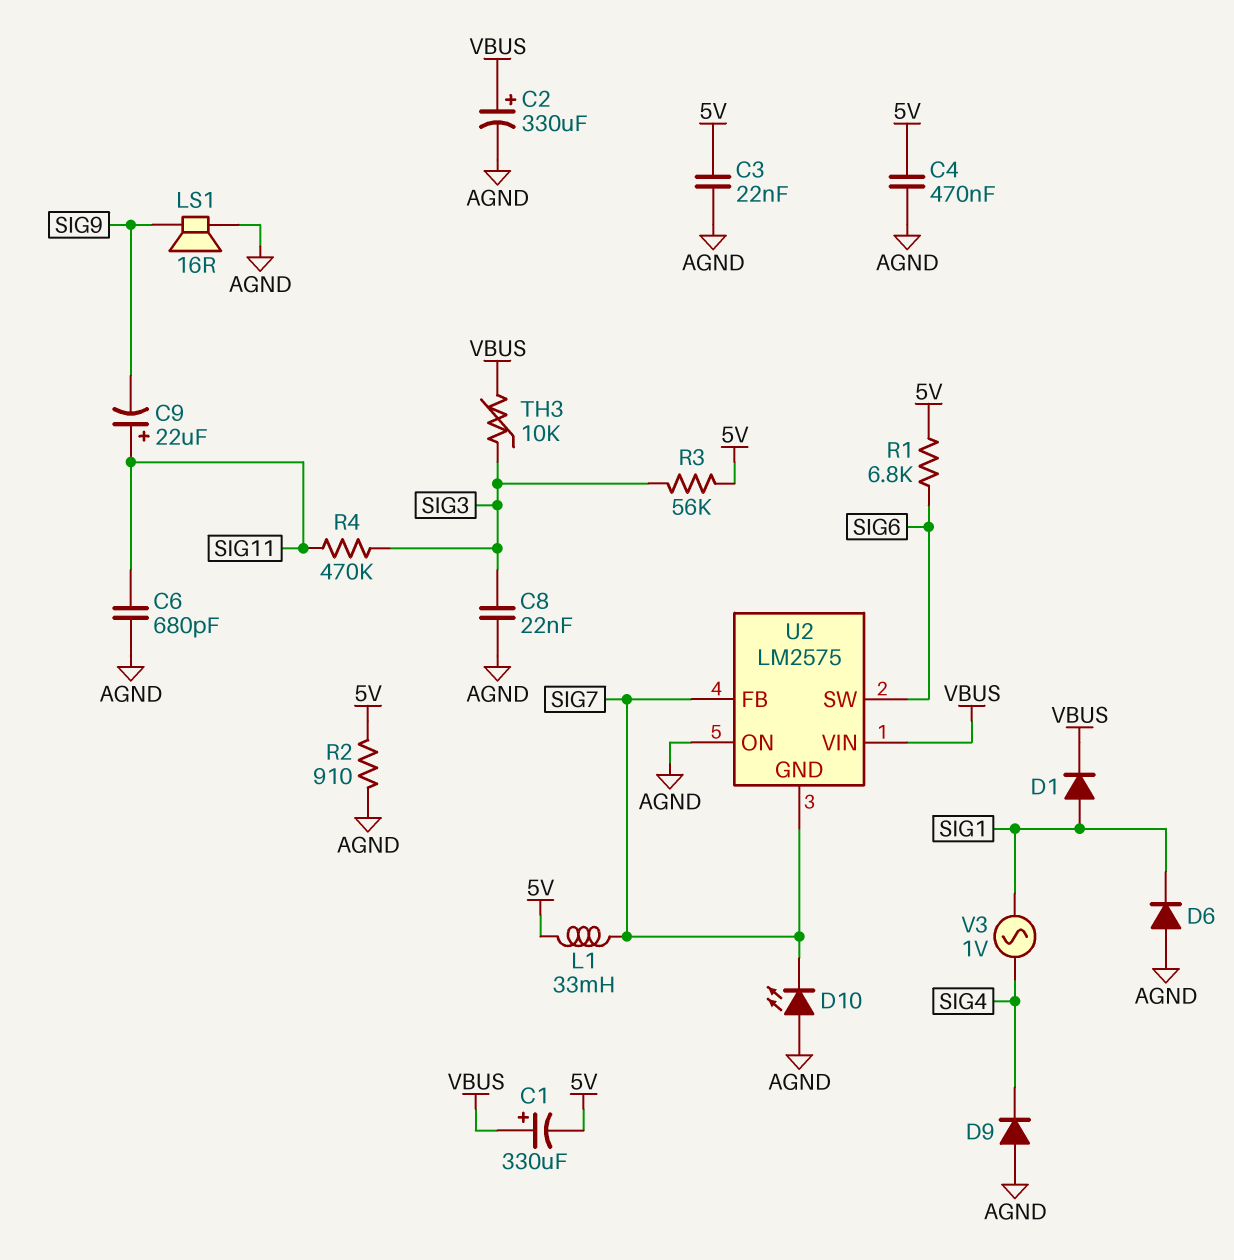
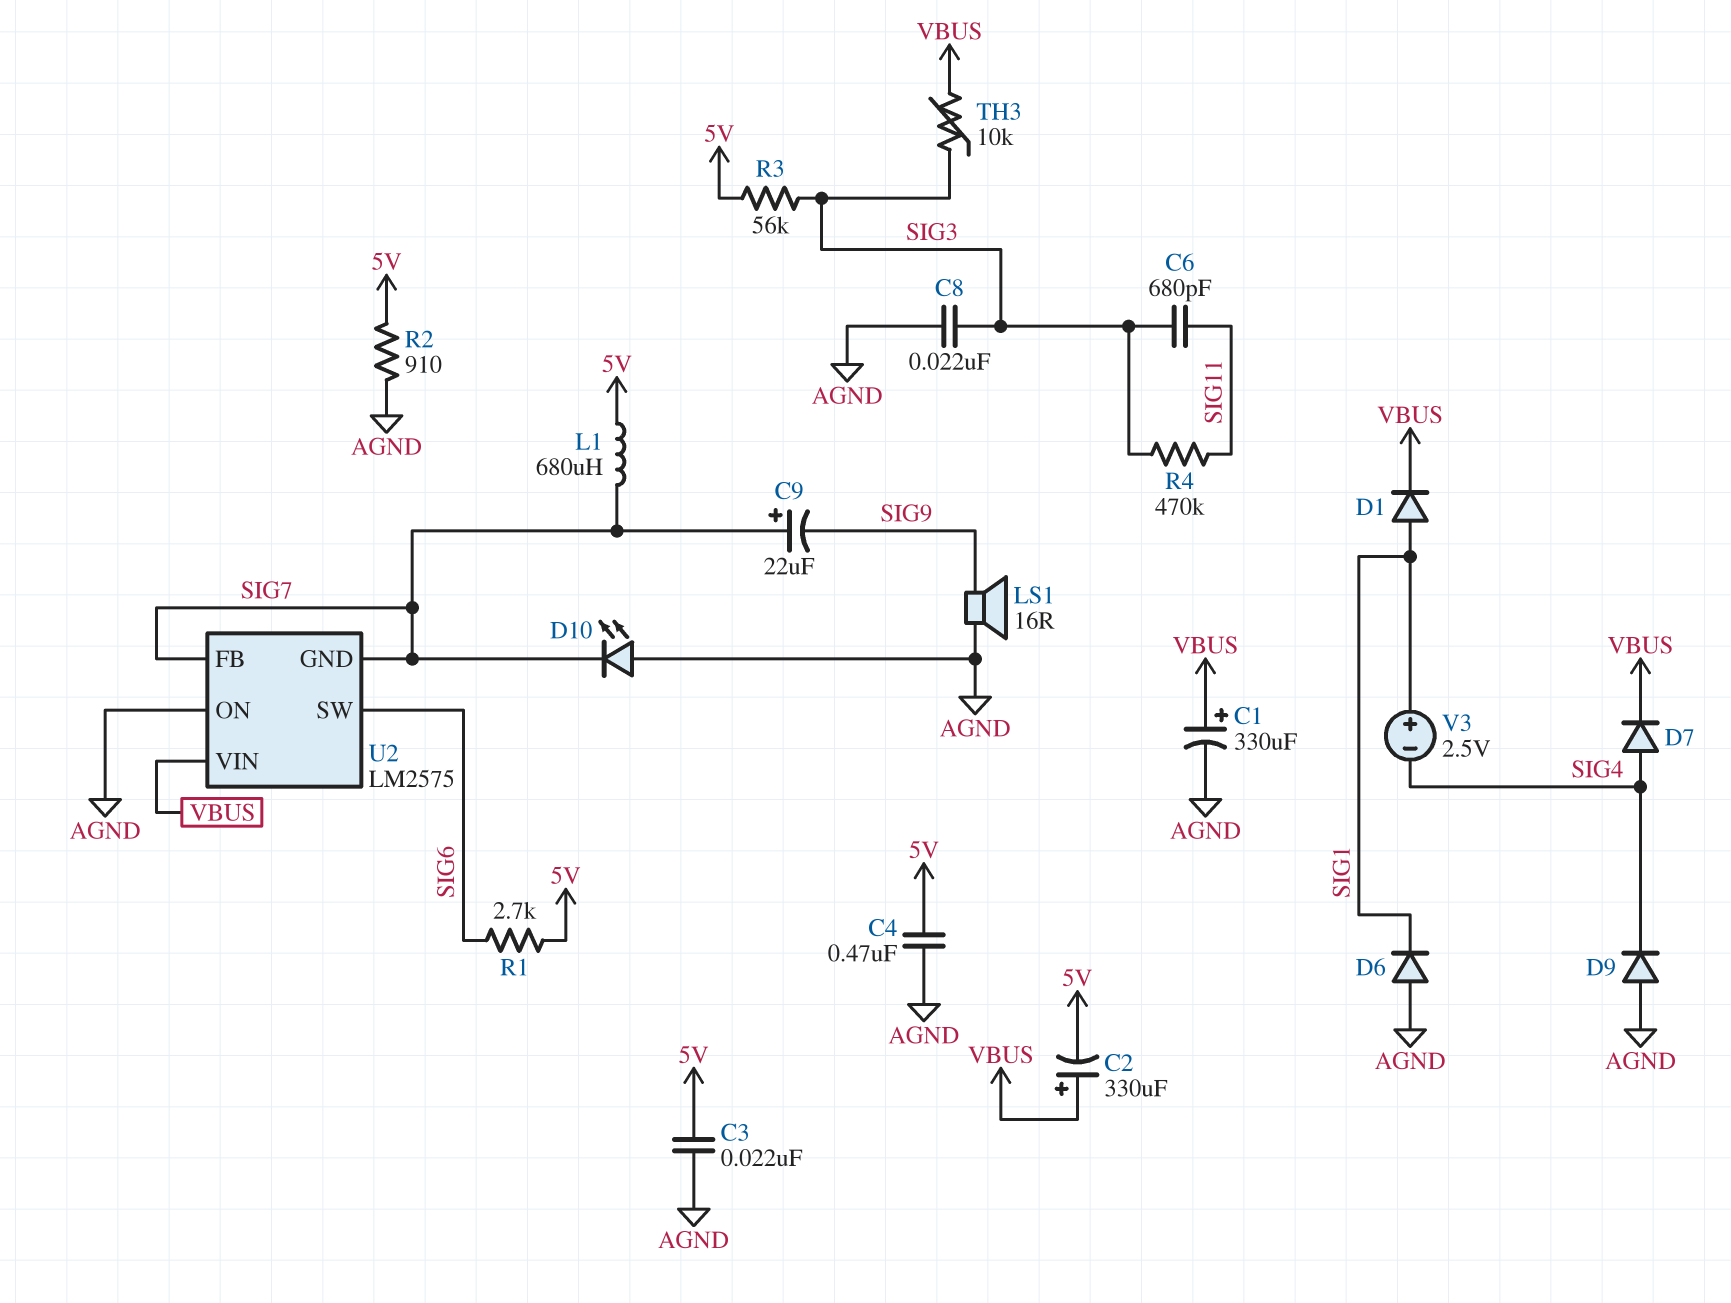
C1: 330uF (plus VBUS, minus 5V) -> 330uF (plus VBUS, minus AGND)
C2: 330uF (plus VBUS, minus AGND) -> 330uF (plus VBUS, minus 5V)
C6: 680pF (AGND, SIG11) -> 680pF (SIG3, SIG11)
C9: 22uF (plus SIG11, minus SIG9) -> 22uF (plus SIG7, minus SIG9)
D7: none -> diode (A SIG4, K VBUS)
L1: 33mH (5V, SIG7) -> 680uH (5V, SIG7)
R1: 6.8k (5V, SIG6) -> 2.7k (5V, SIG6)
V3: AC 1V (SIG1, SIG4) -> 2.5V (plus SIG1, minus SIG4)

